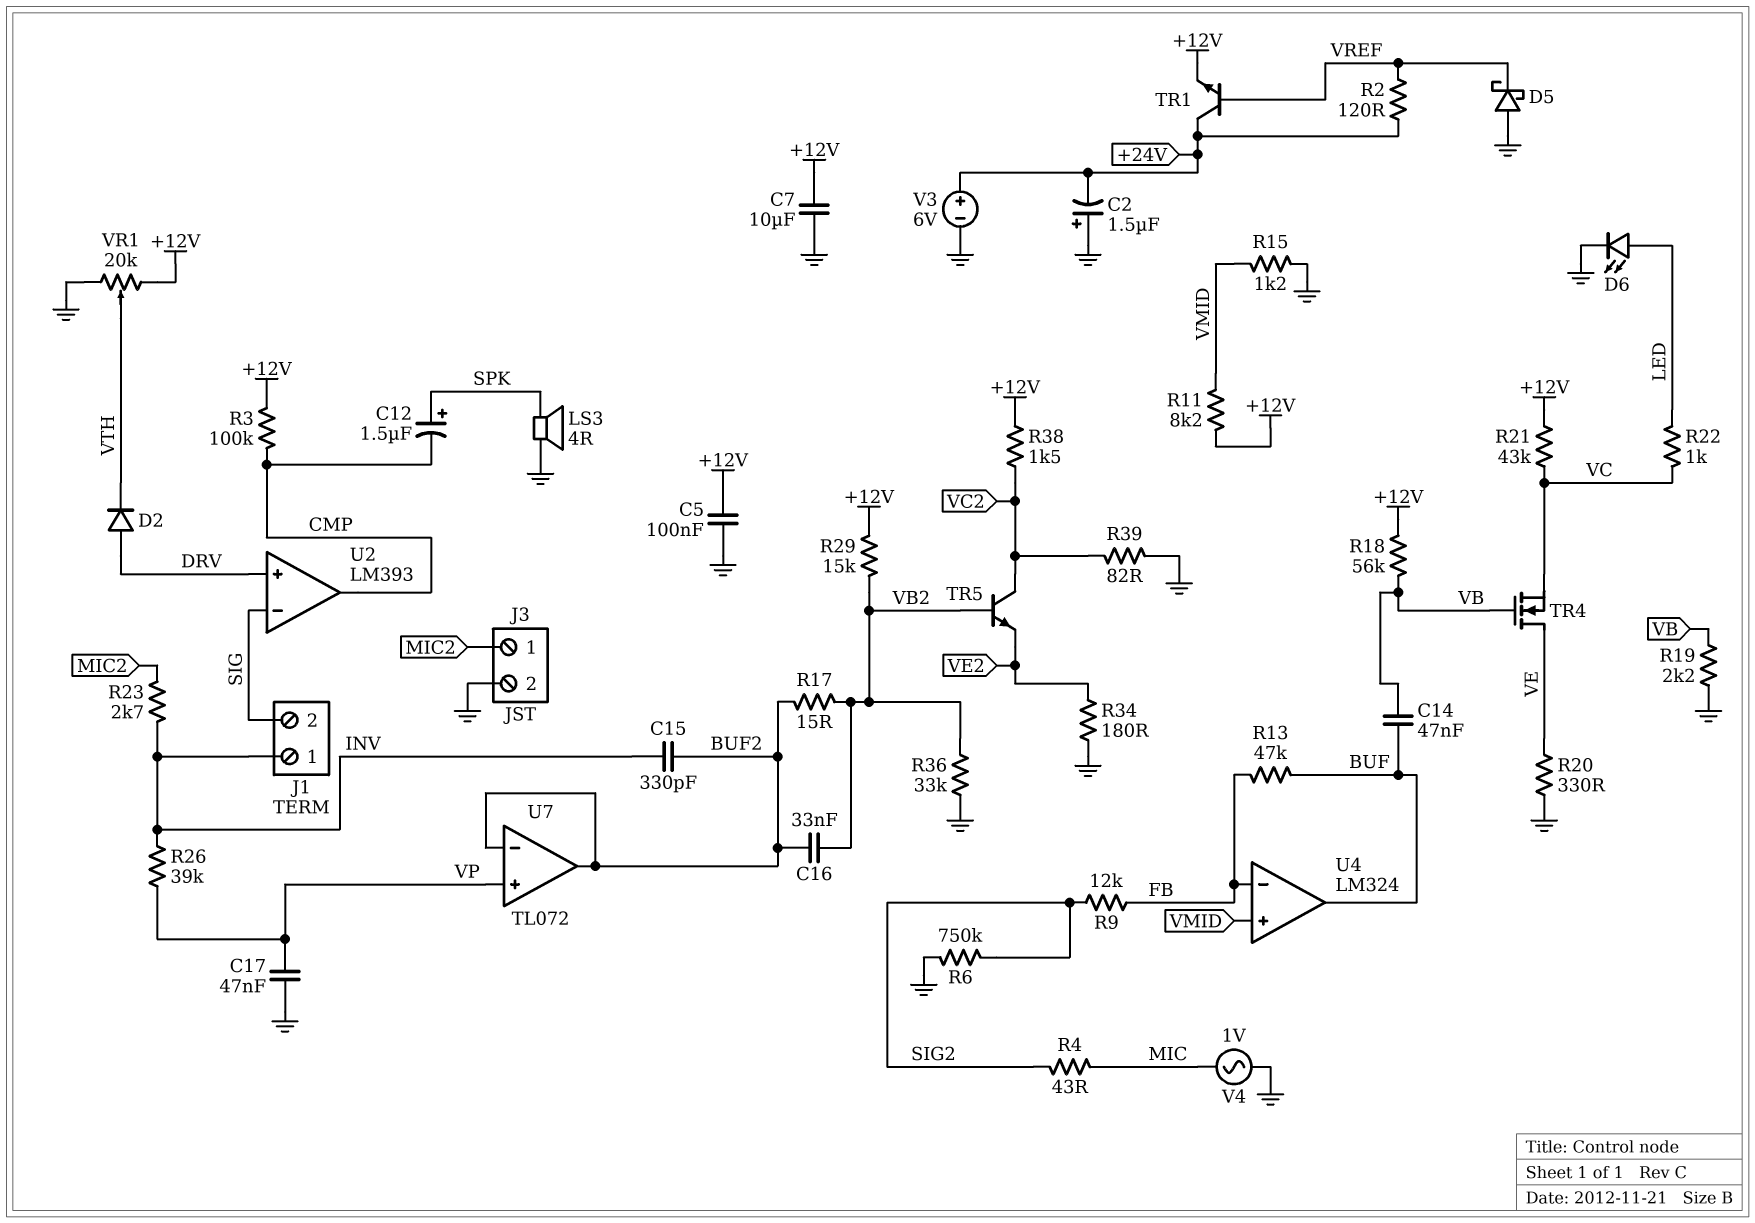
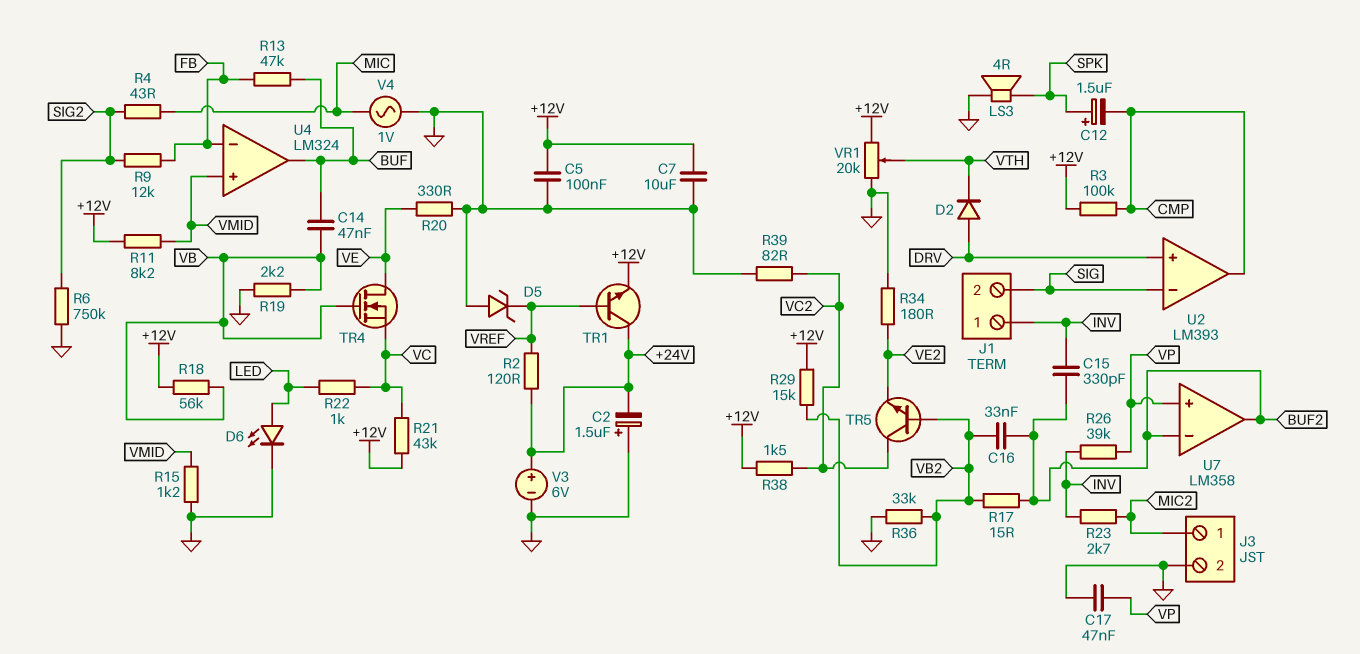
D5: schottky (A GND, K VREF) -> zener (A GND, K VREF)
U7: TL072 -> LM358

